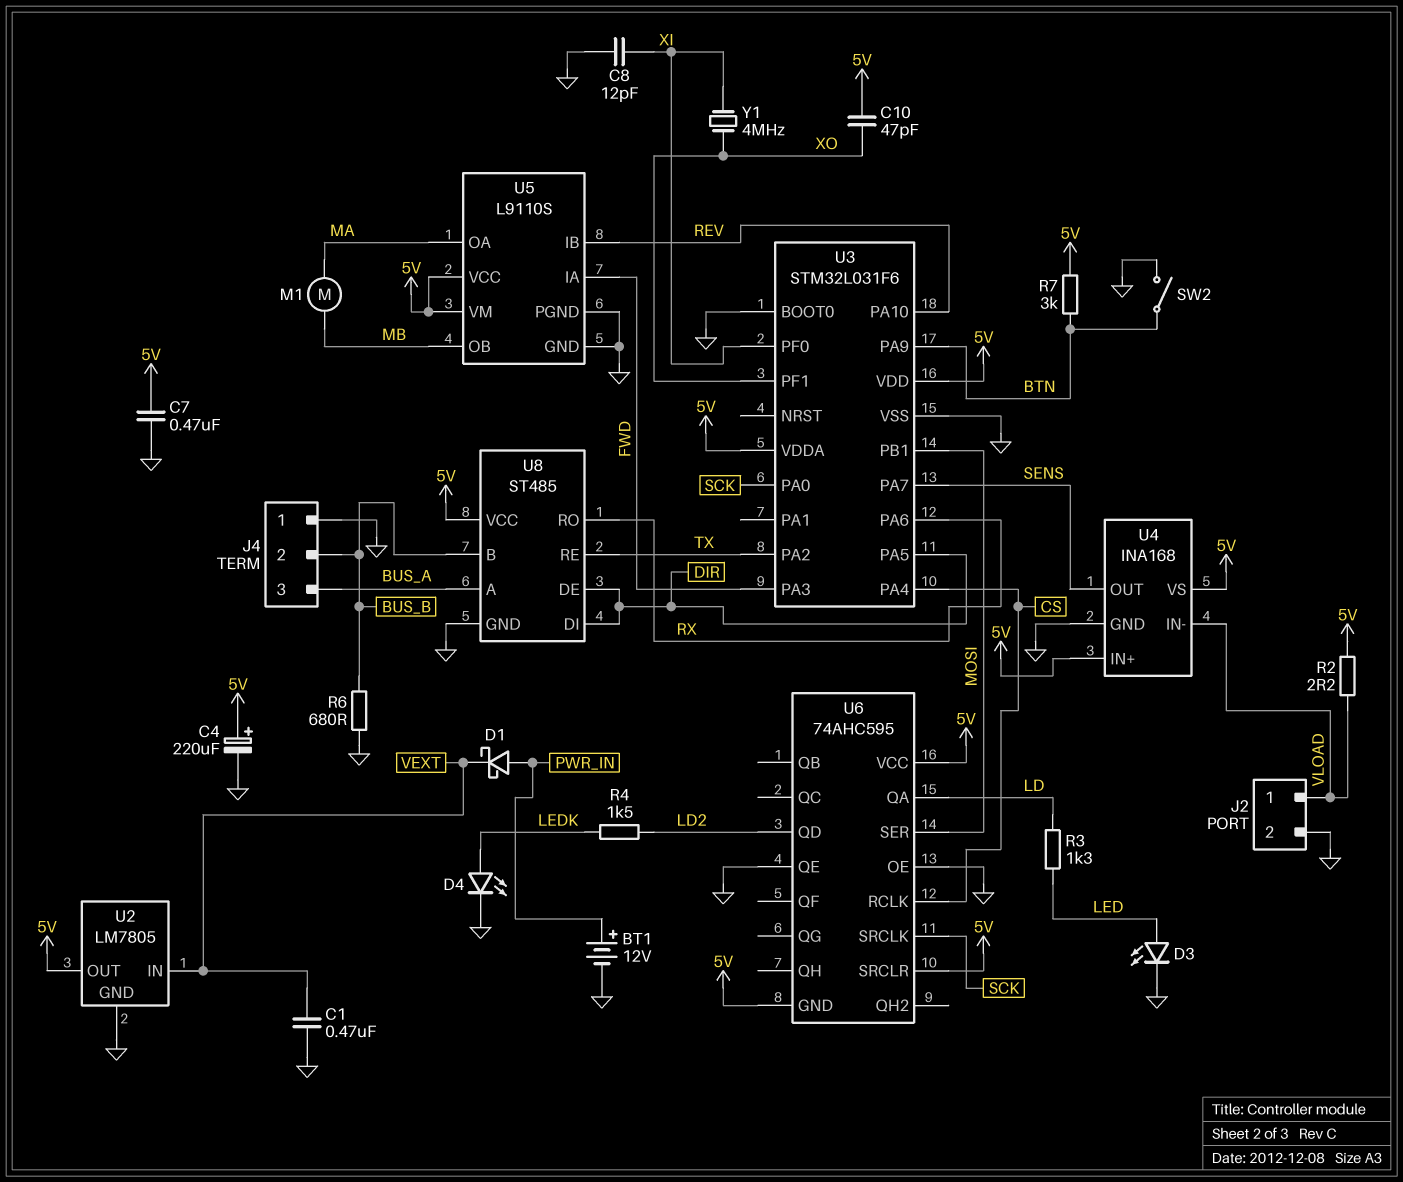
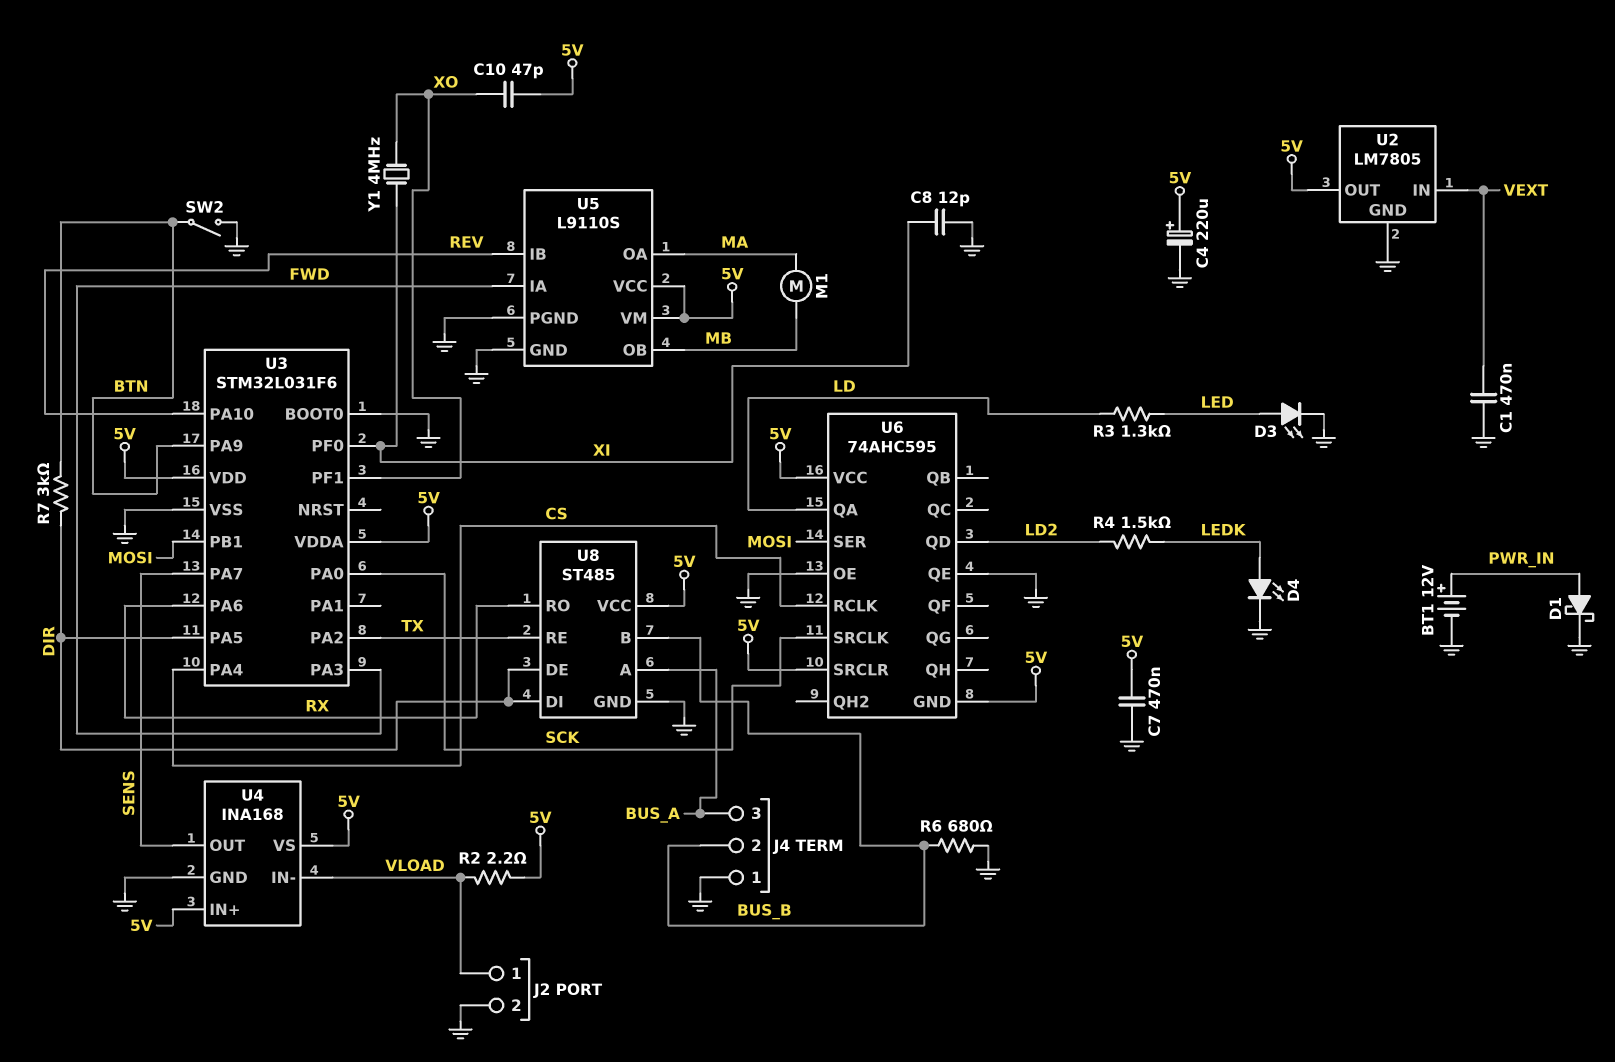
D1: schottky (A PWR_IN, K VEXT) -> schottky (A PWR_IN, K GND)
R7: 3k (5V, BTN) -> 3k (BTN, DIR)

